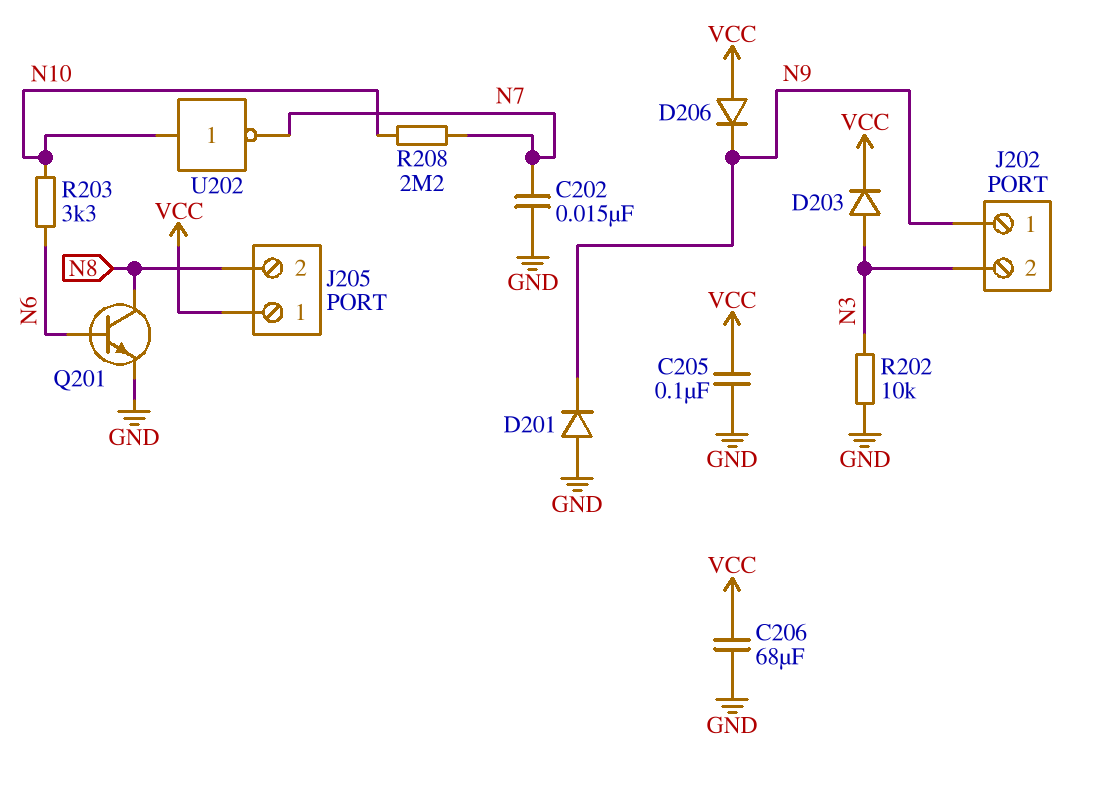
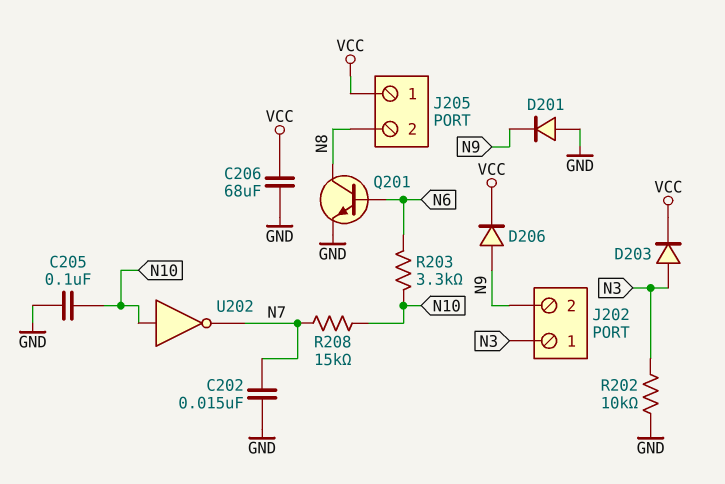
C205: 100nF (GND, VCC) -> 100nF (GND, N10)
D206: diode (A VCC, K N9) -> diode (A N9, K VCC)
J202 pin 1: N9 -> N3
J202 pin 2: N3 -> N9
R208: 2.2M (N7, N10) -> 15k (N7, N10)

